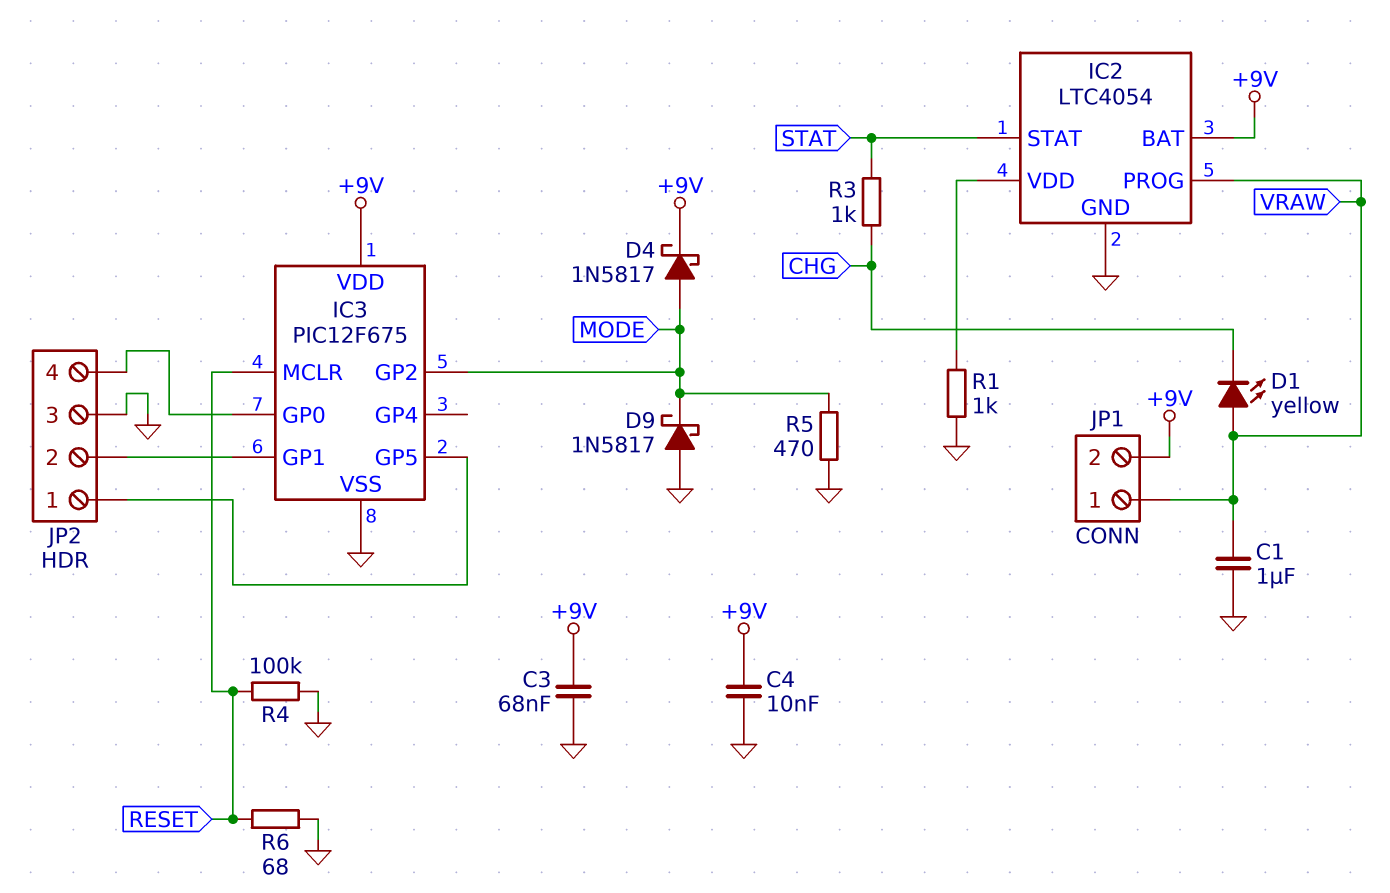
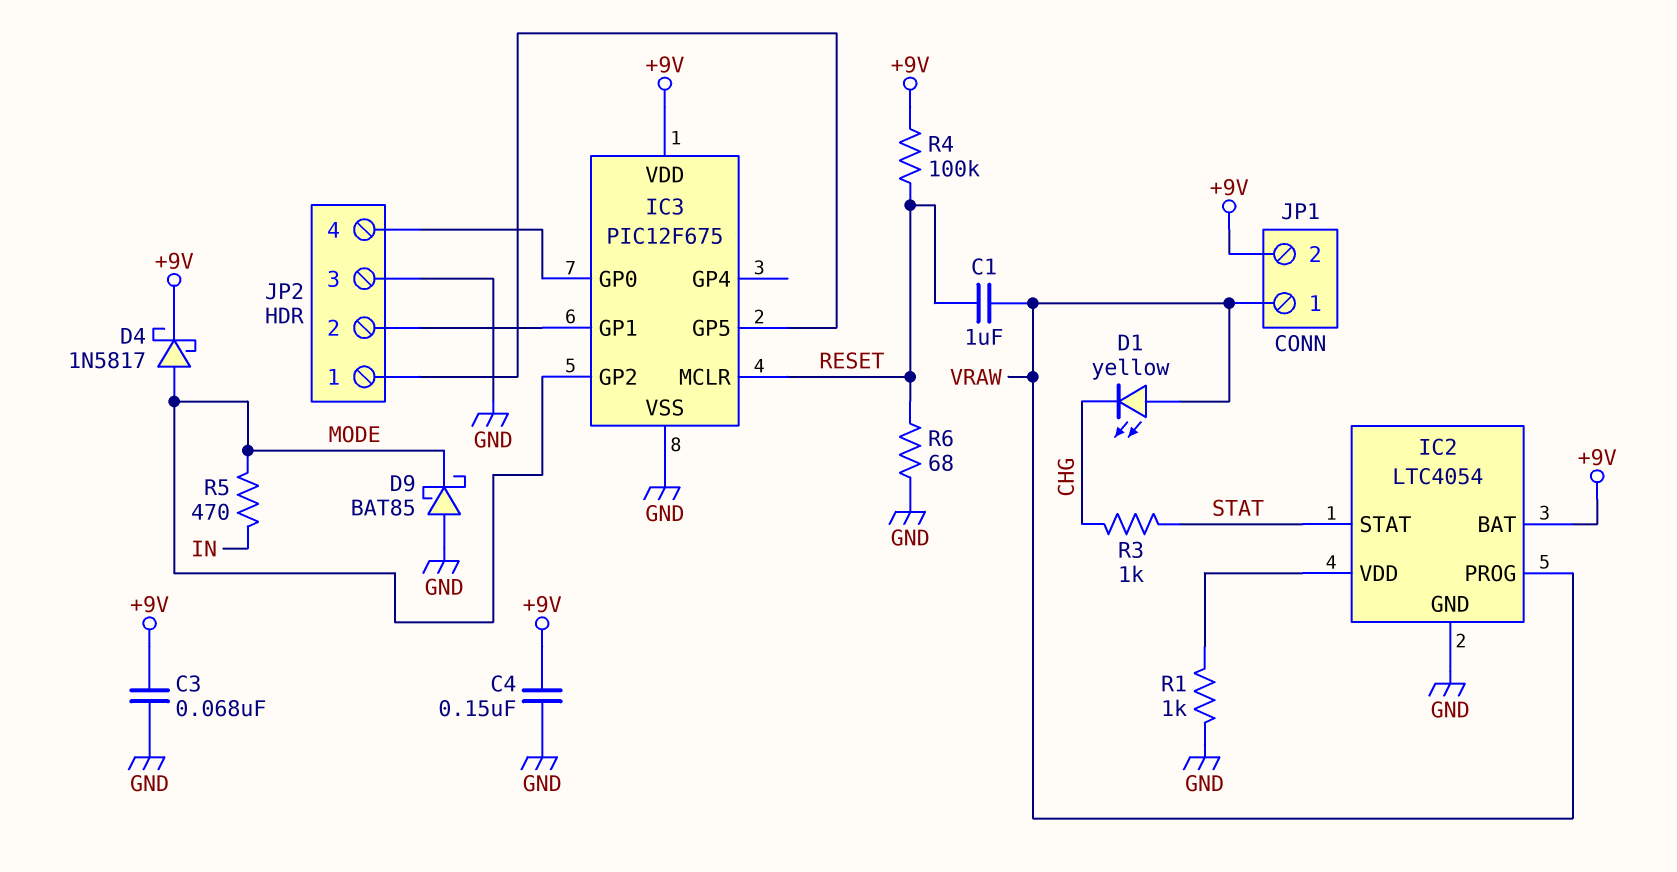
C1: 1uF (GND, VRAW) -> 1uF (RESET, VRAW)
C4: 10nF (+9V, GND) -> 150nF (+9V, GND)
D9: schottky 1N5817 (A GND, K MODE) -> schottky BAT85 (A GND, K MODE)
R4: 100k (GND, RESET) -> 100k (+9V, RESET)
R5: 470 (GND, MODE) -> 470 (IN, MODE)

